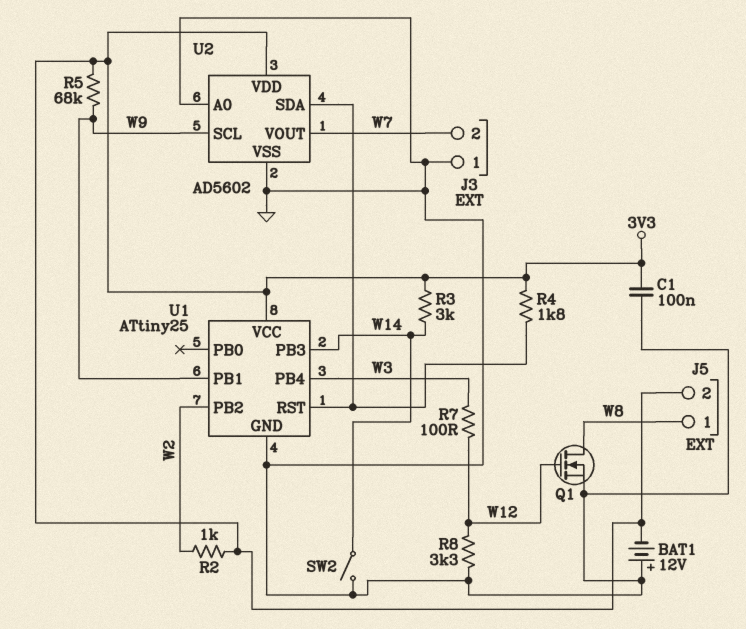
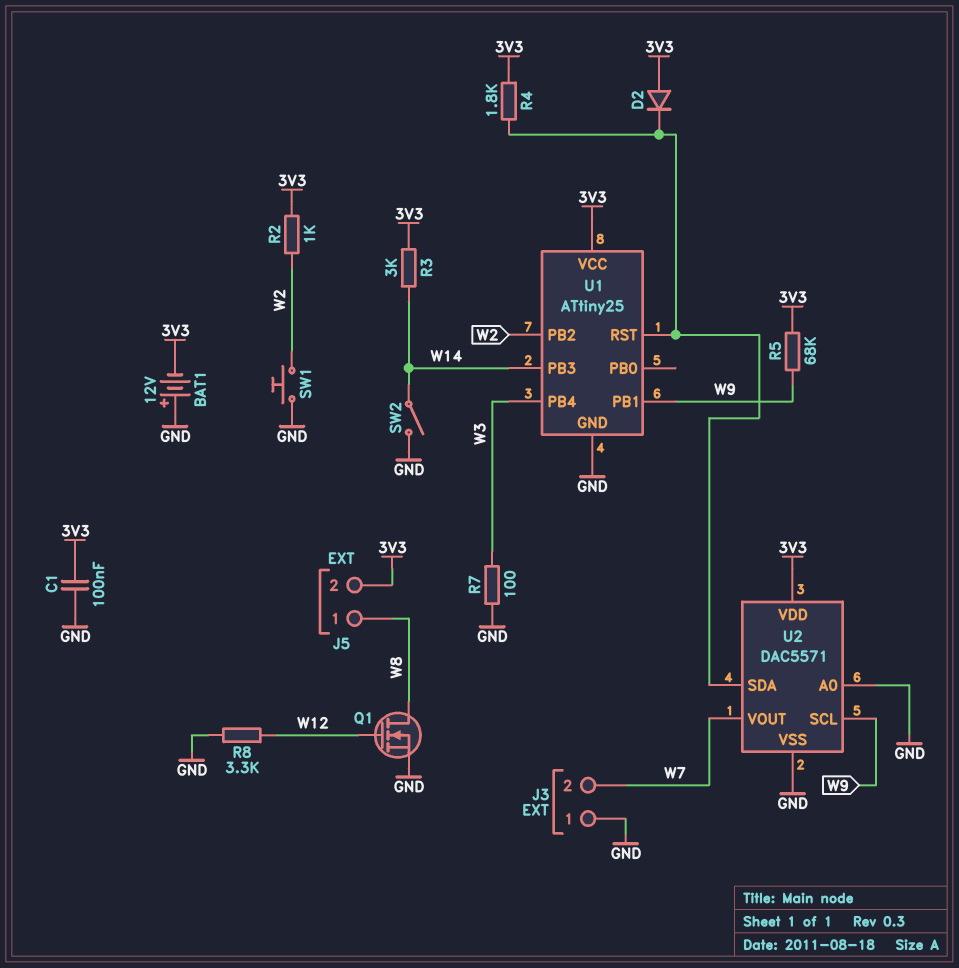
D2: none -> diode (A 3V3, K U1/RST)
R7: 100 (W3, W12) -> 100 (GND, W3)
SW1: none -> button (GND, W2)
U2: AD5602 -> DAC5571

